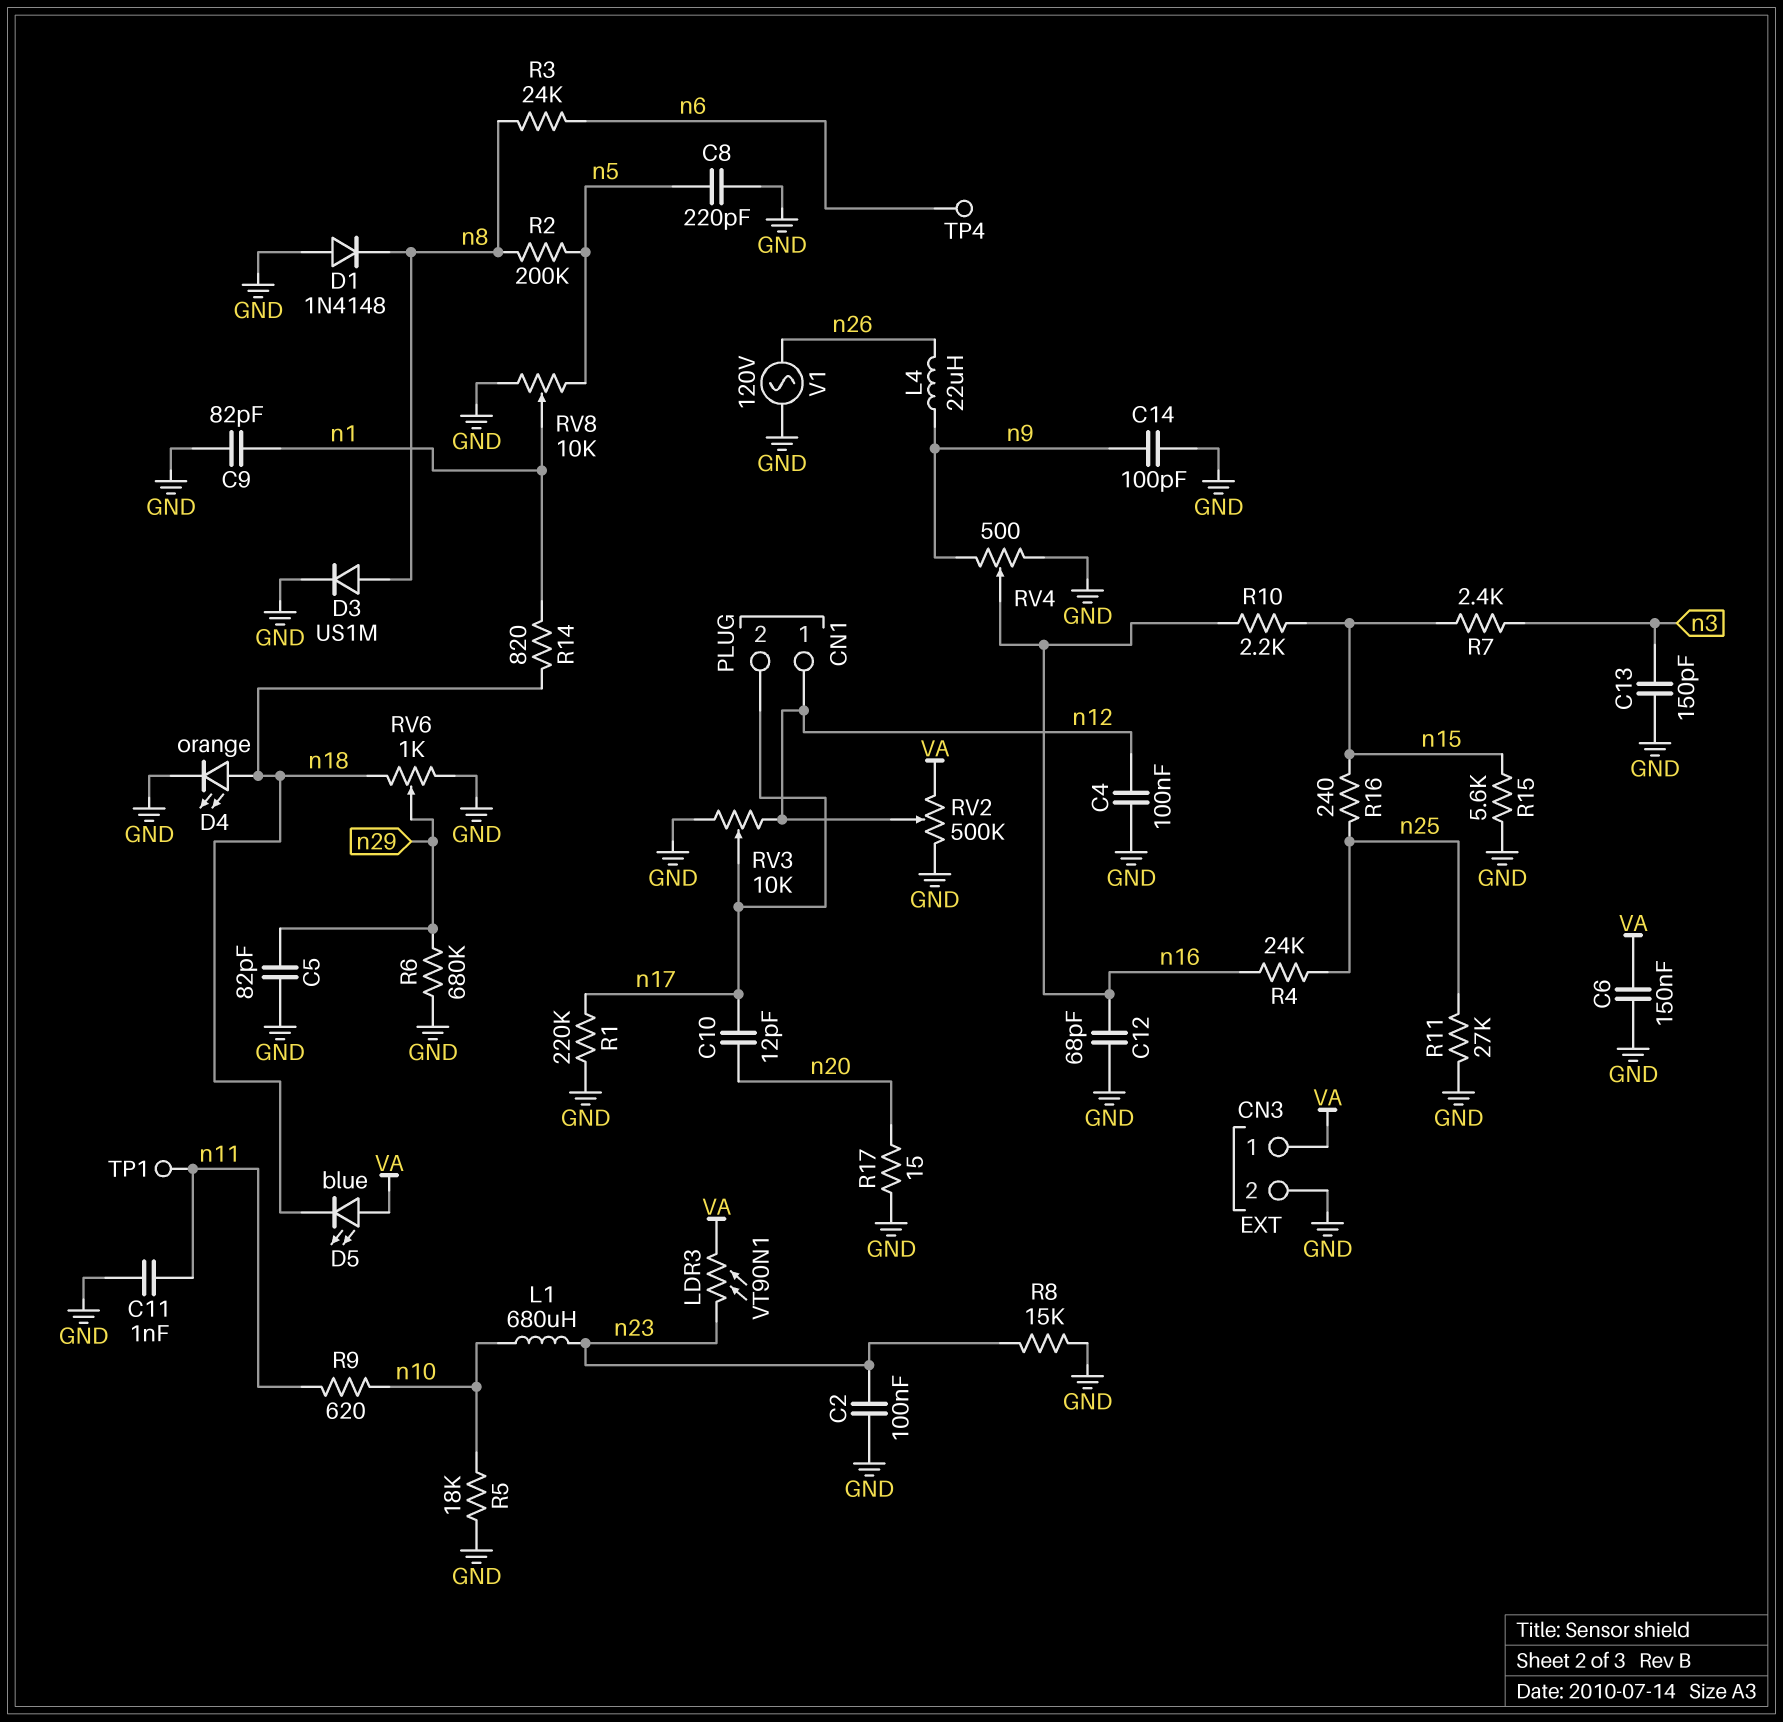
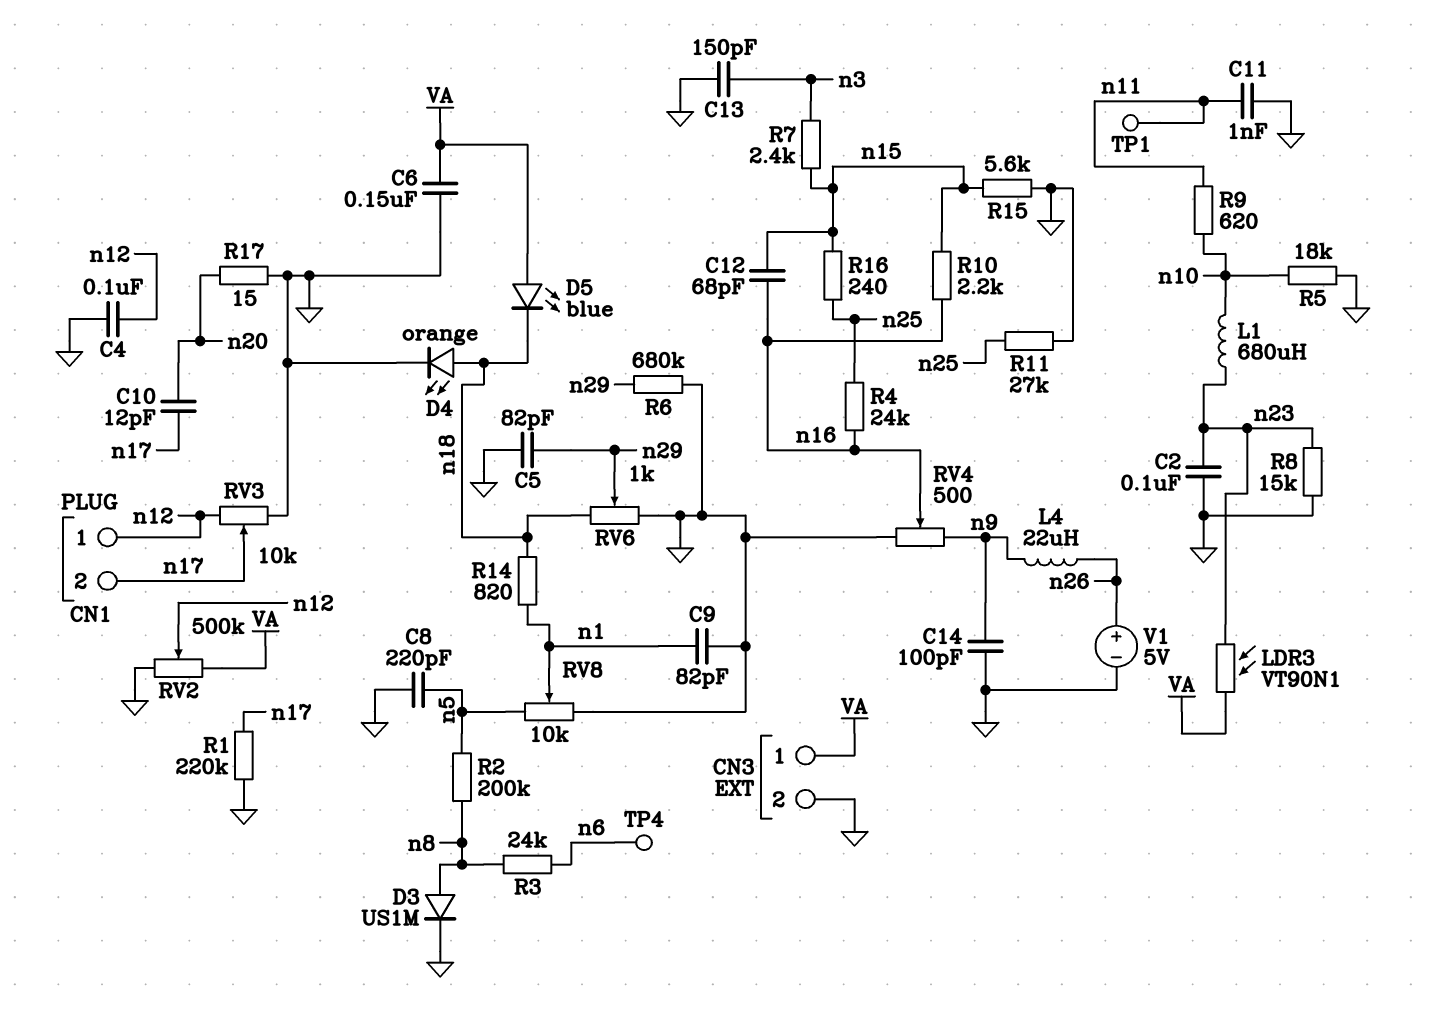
C12: 68pF (GND, n16) -> 68pF (n15, n16)
D1: diode 1N4148 (A GND, K n8) -> none
V1: AC 120V (GND, n26) -> 5V (plus n26, minus GND)

